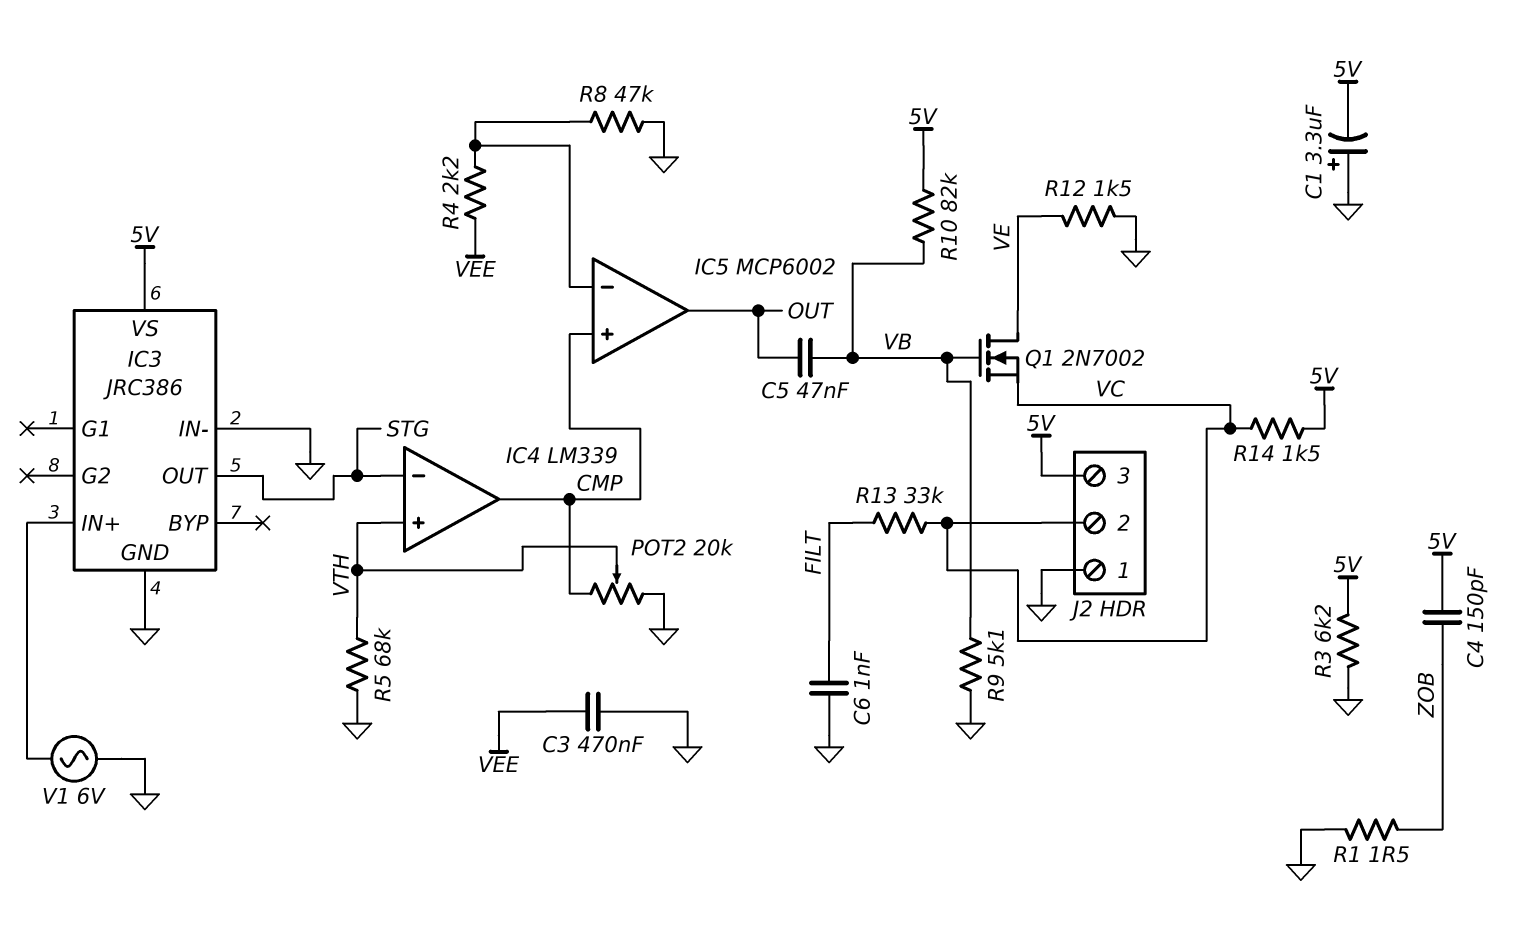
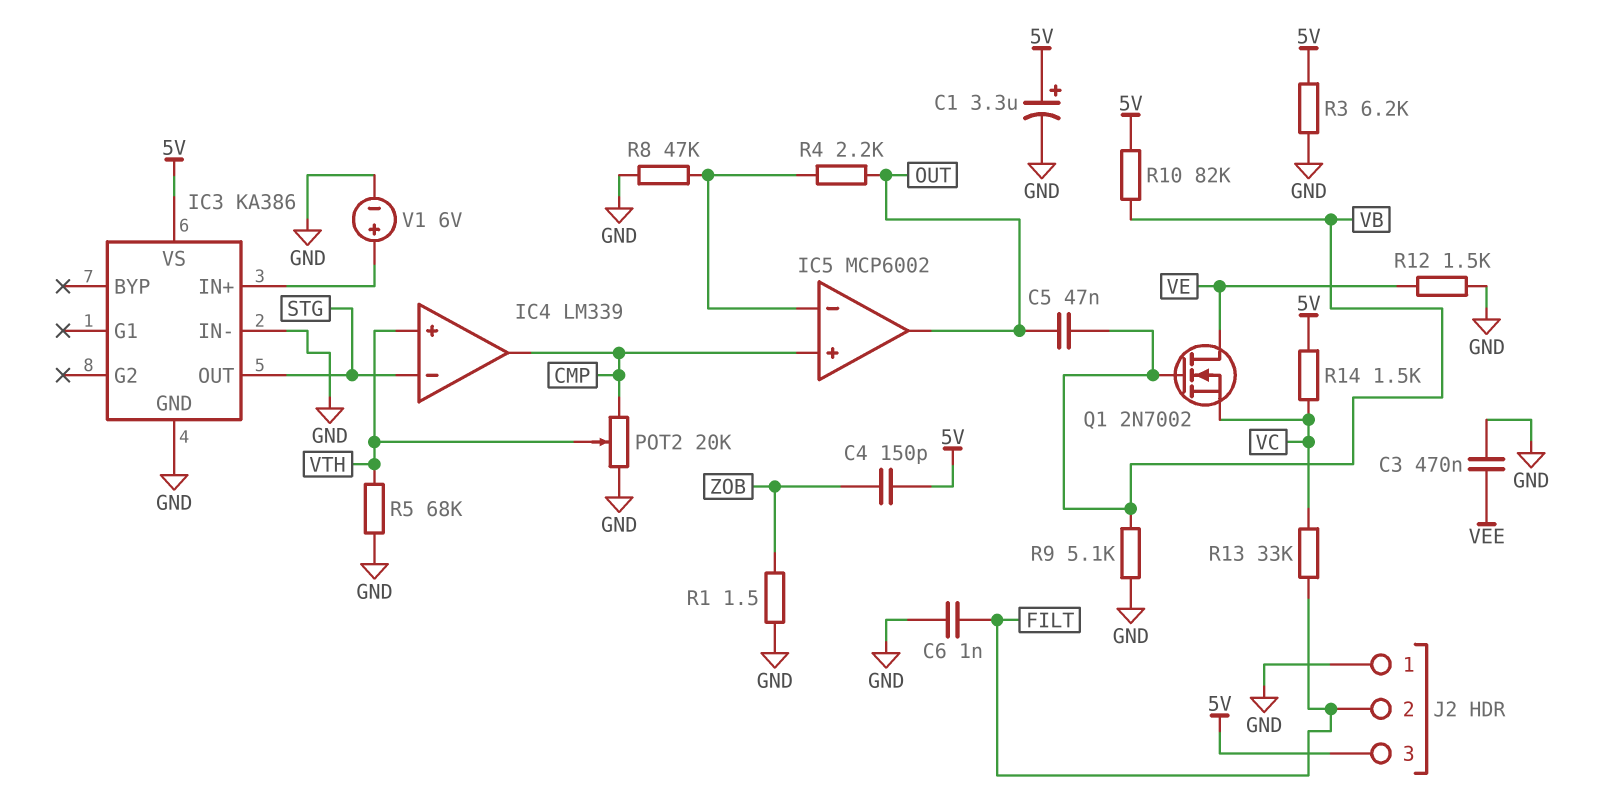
C1: 3.3uF (plus GND, minus 5V) -> 3.3uF (plus 5V, minus GND)
IC3: JRC386 -> KA386
J2 pin 2: VC -> FILT
R4: 2.2k (IC5/in-, VEE) -> 2.2k (IC5/in-, OUT)
V1: AC 6V (GND, IC3/IN+) -> 6V (plus IC3/IN+, minus GND)

